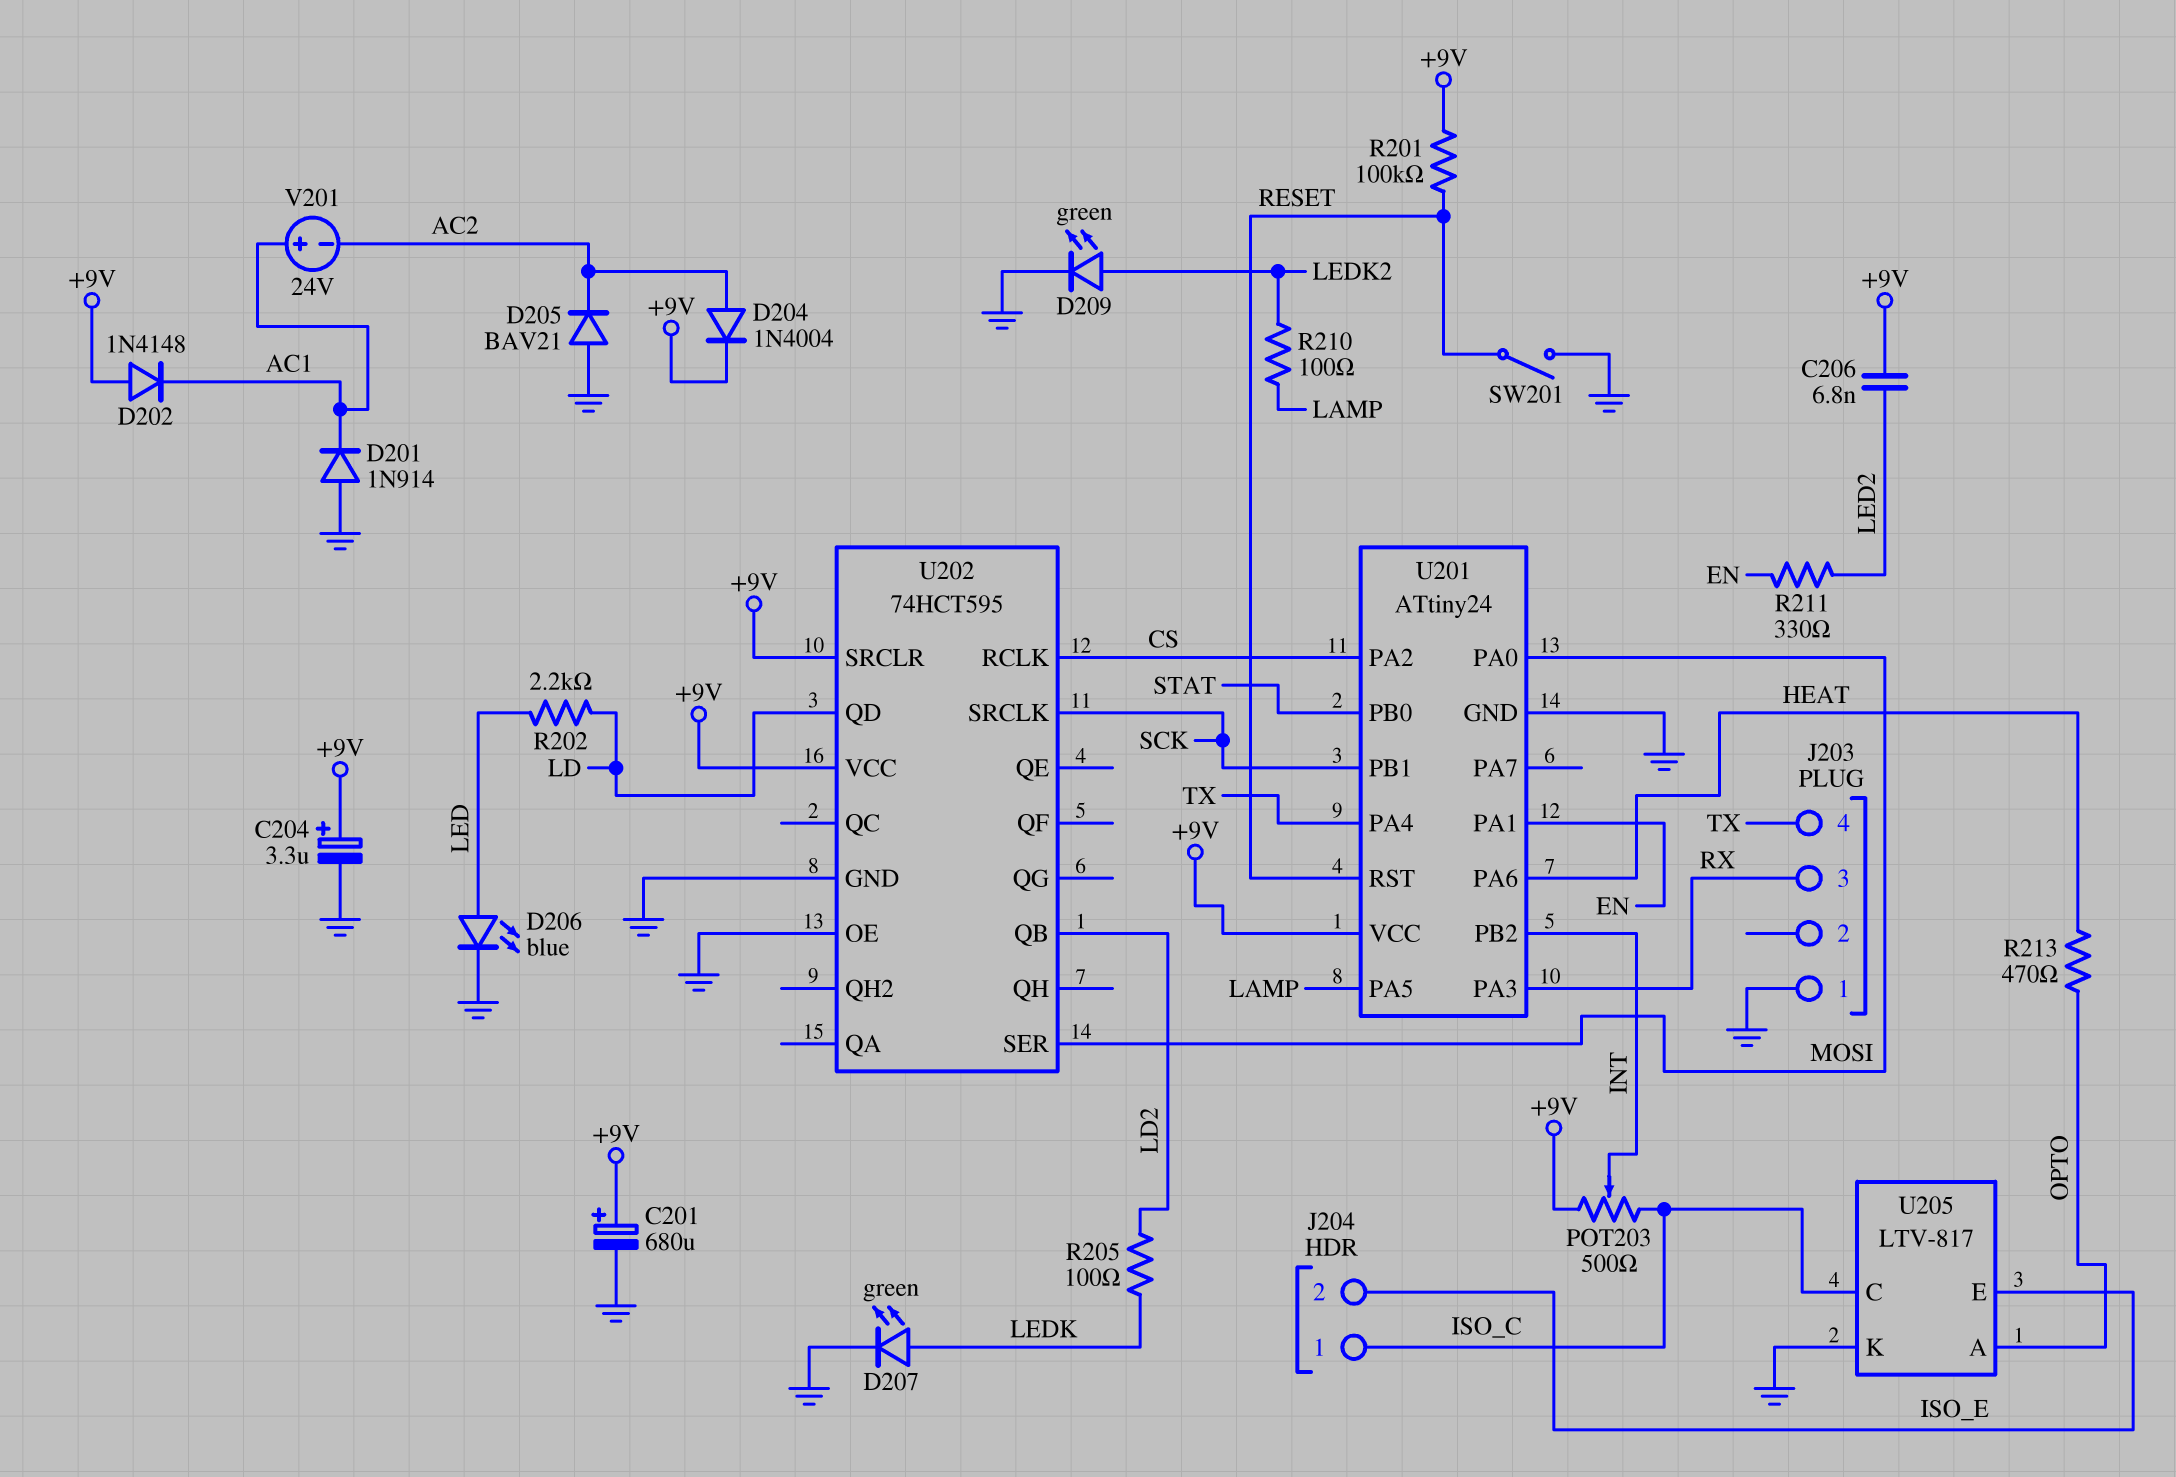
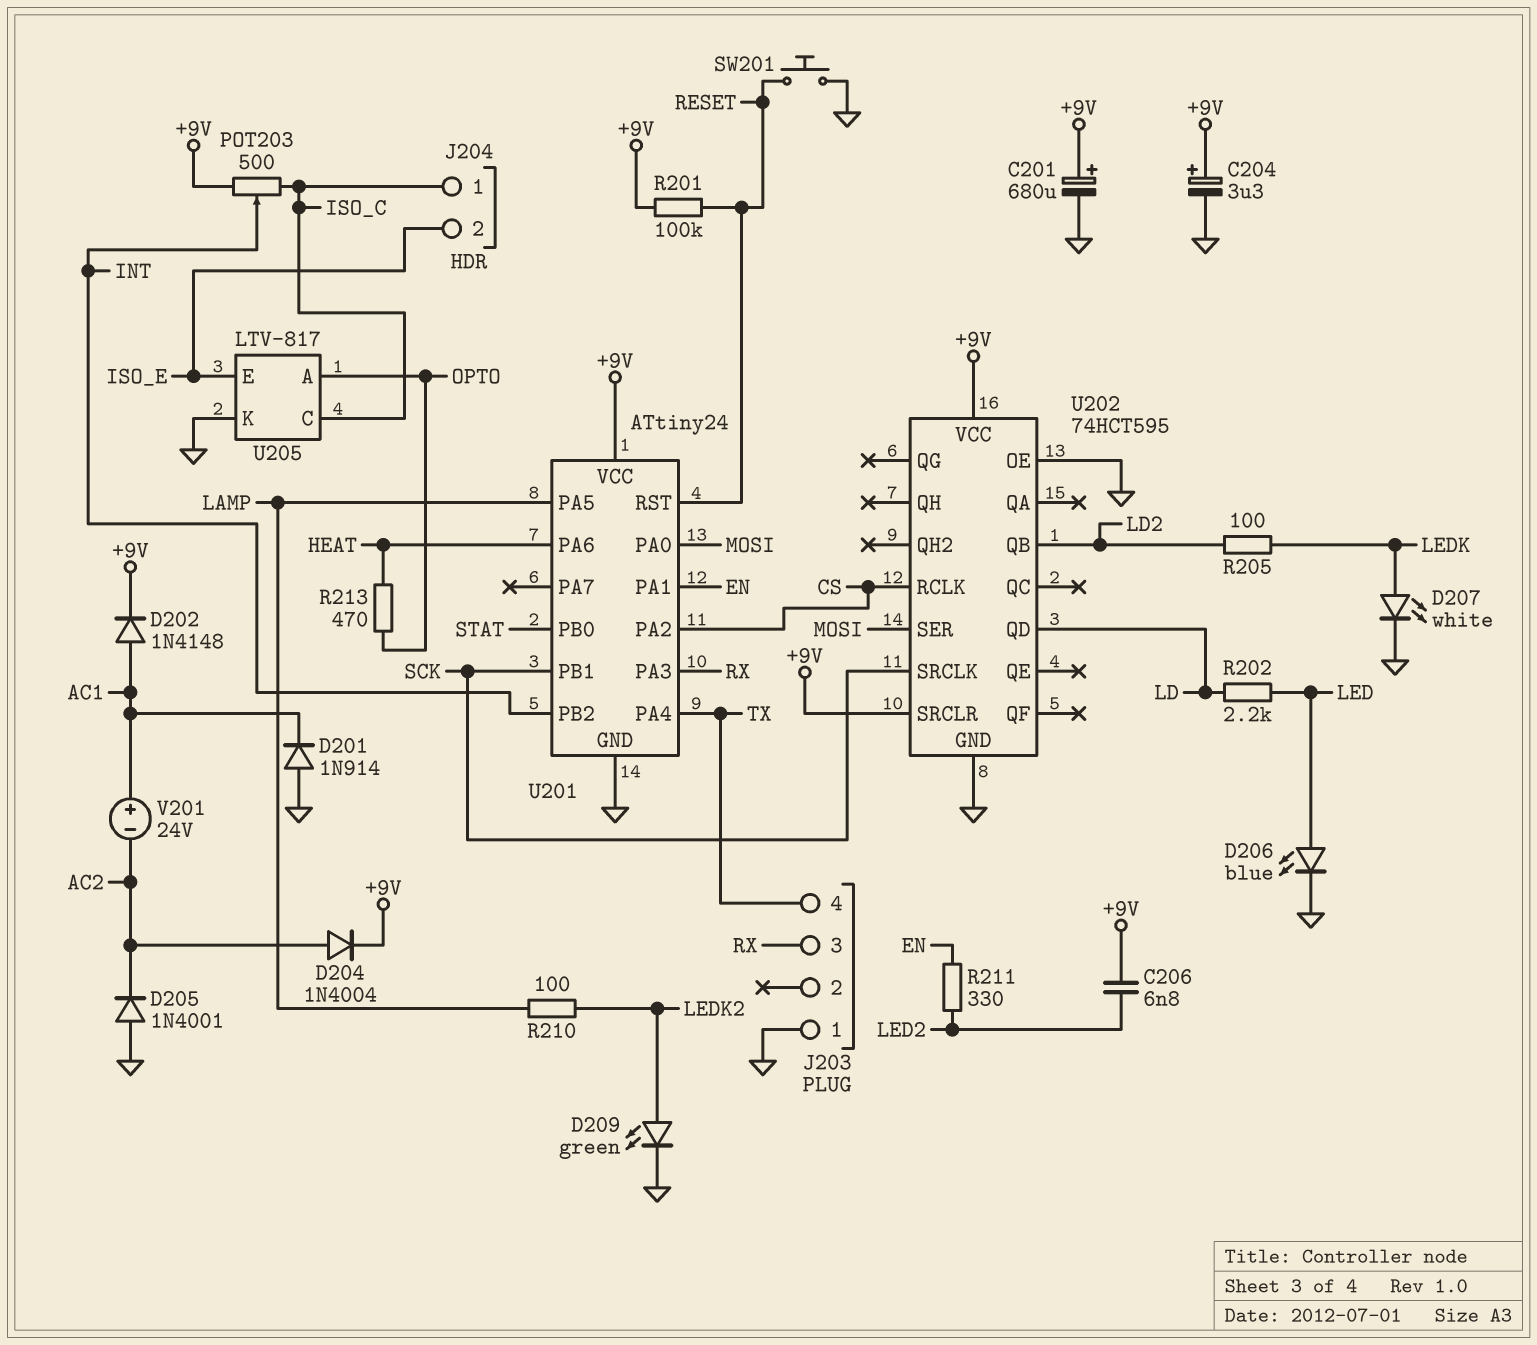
D202: diode 1N4148 (A +9V, K AC1) -> diode 1N4148 (A AC1, K +9V)
D205: diode BAV21 (A GND, K AC2) -> diode 1N4001 (A GND, K AC2)
D207: LED green (A LEDK, K GND) -> LED white (A LEDK, K GND)
SW201: switch (GND, RESET) -> button (GND, RESET)

